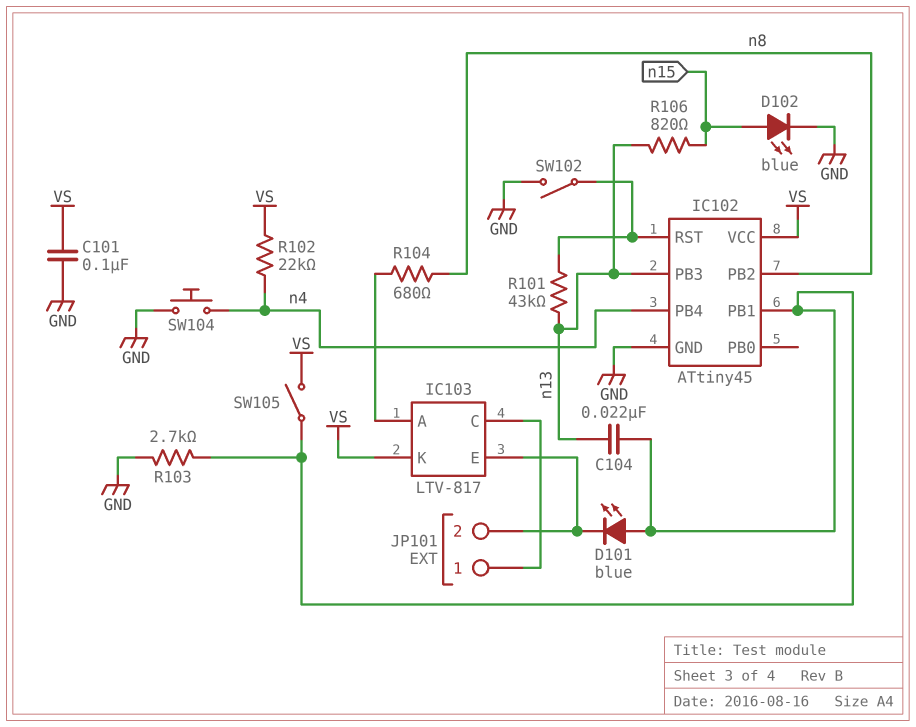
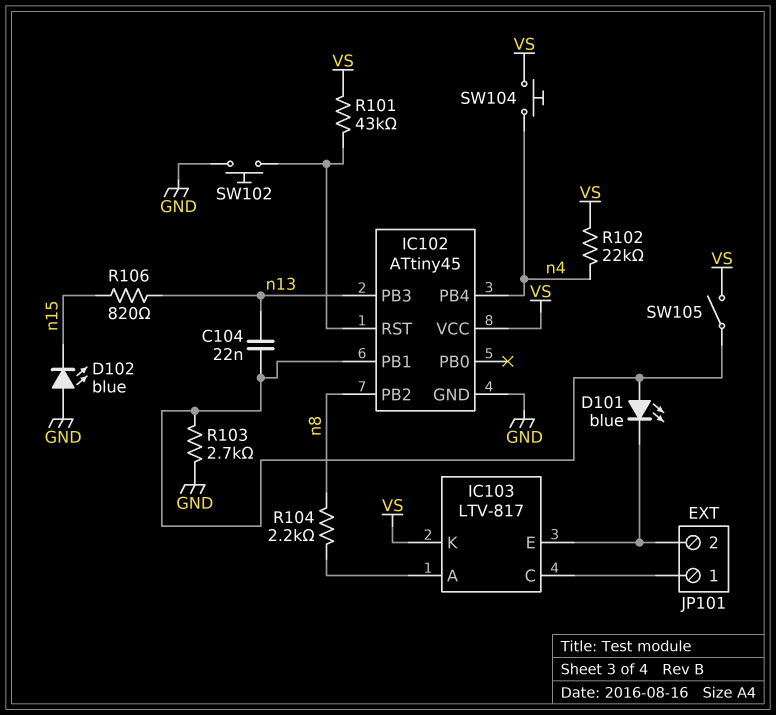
C101: 100nF (GND, VS) -> none
D102: LED blue (A n15, K GND) -> LED blue (A GND, K n15)
R101: 43k (IC102/RST, n13) -> 43k (IC102/RST, VS)
R104: 680 (IC103/A, n8) -> 2.2k (IC103/A, n8)
SW102: switch (GND, IC102/RST) -> button (GND, IC102/RST)
SW104: button (GND, n4) -> button (VS, n4)

